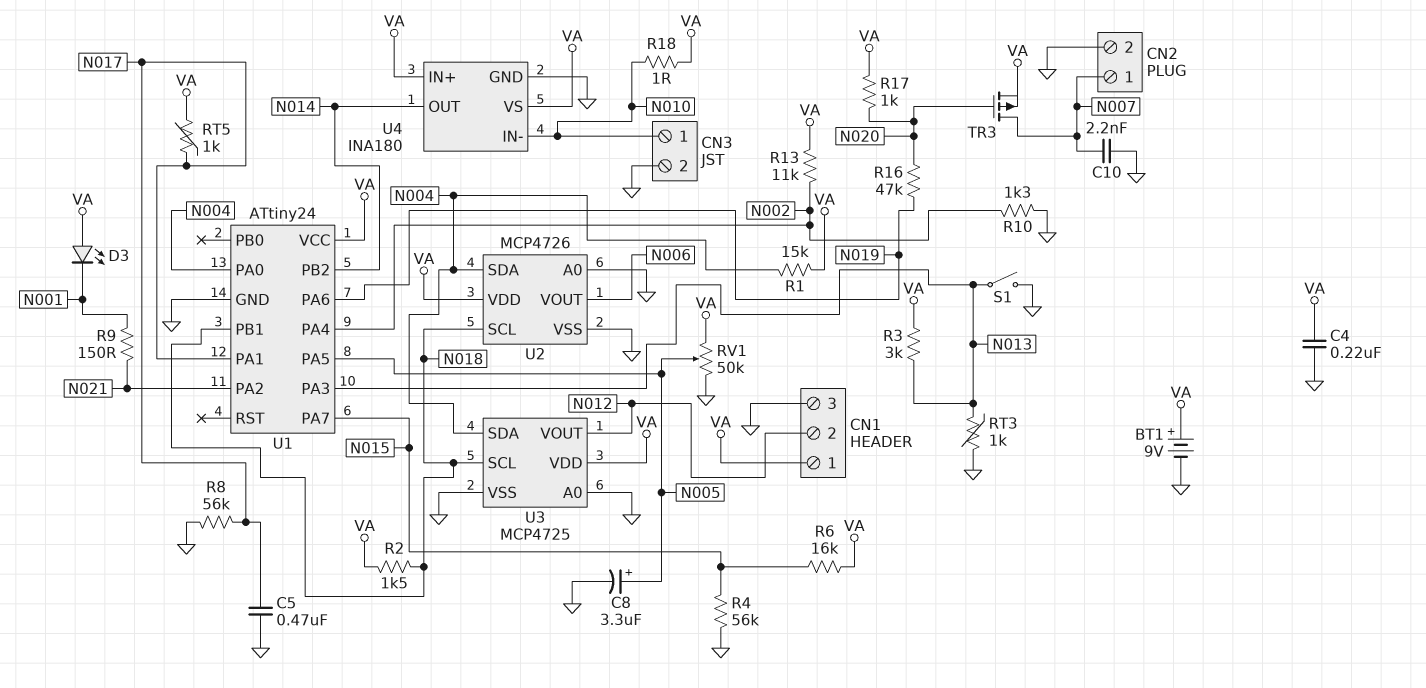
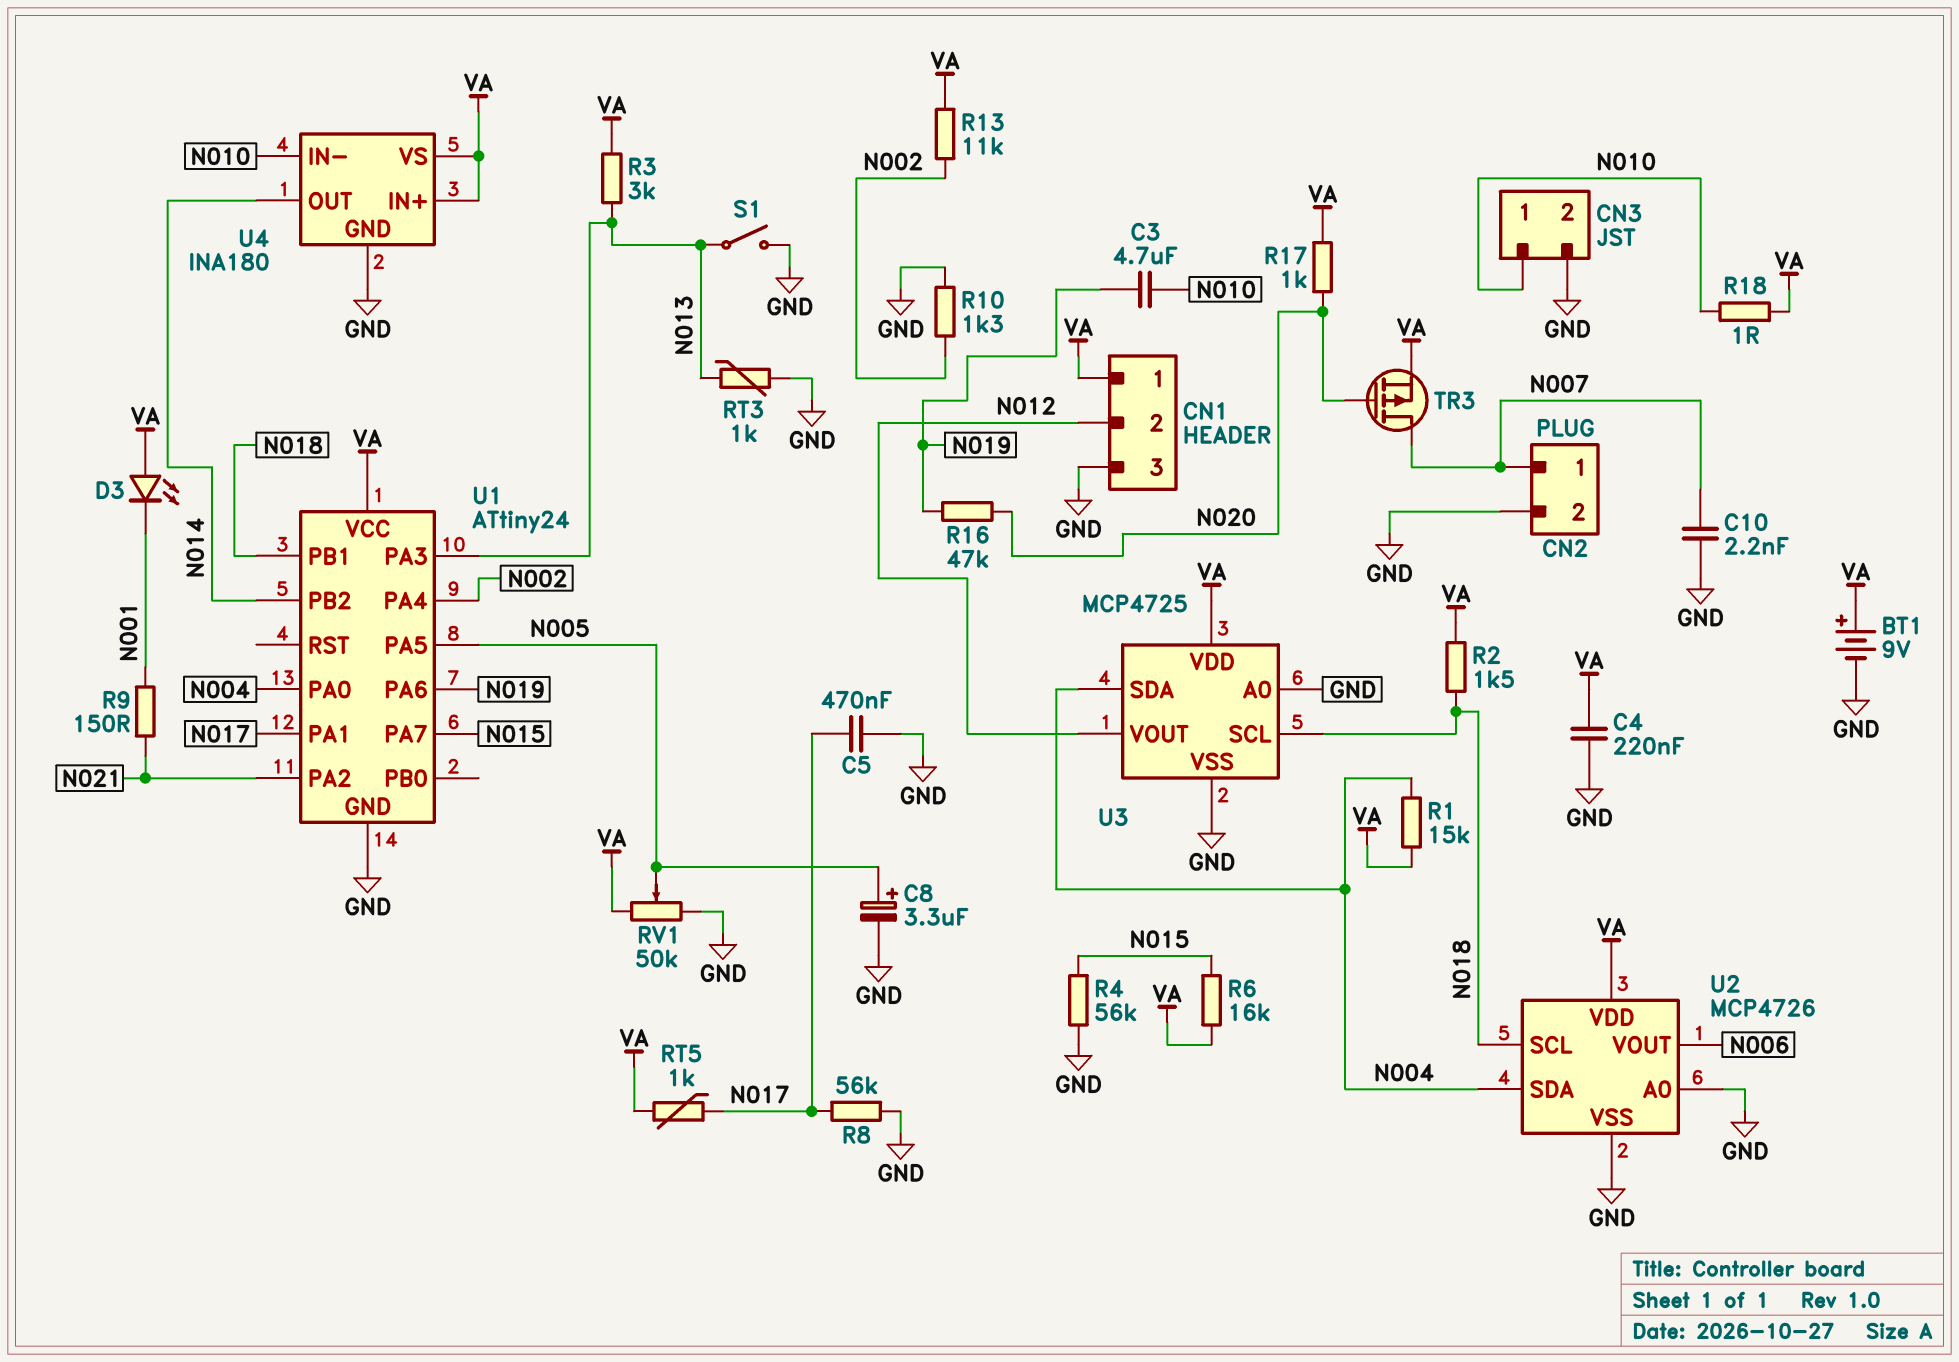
C3: none -> 4.7uF (N010, N019)

